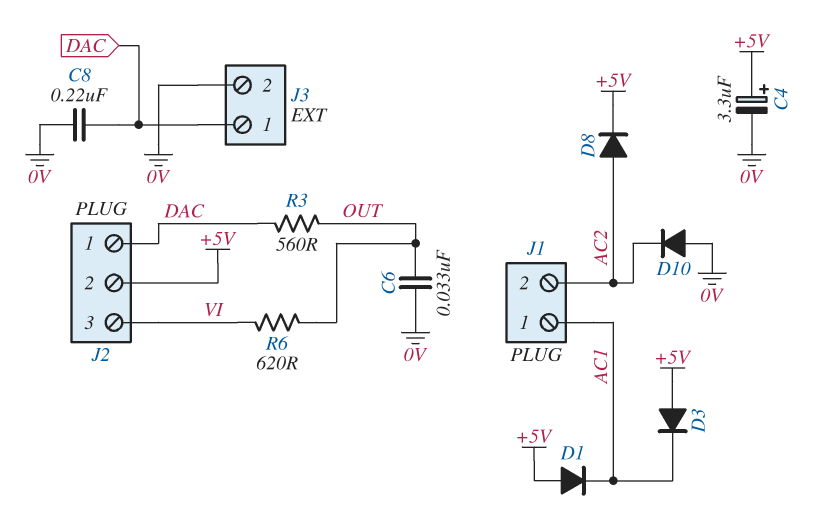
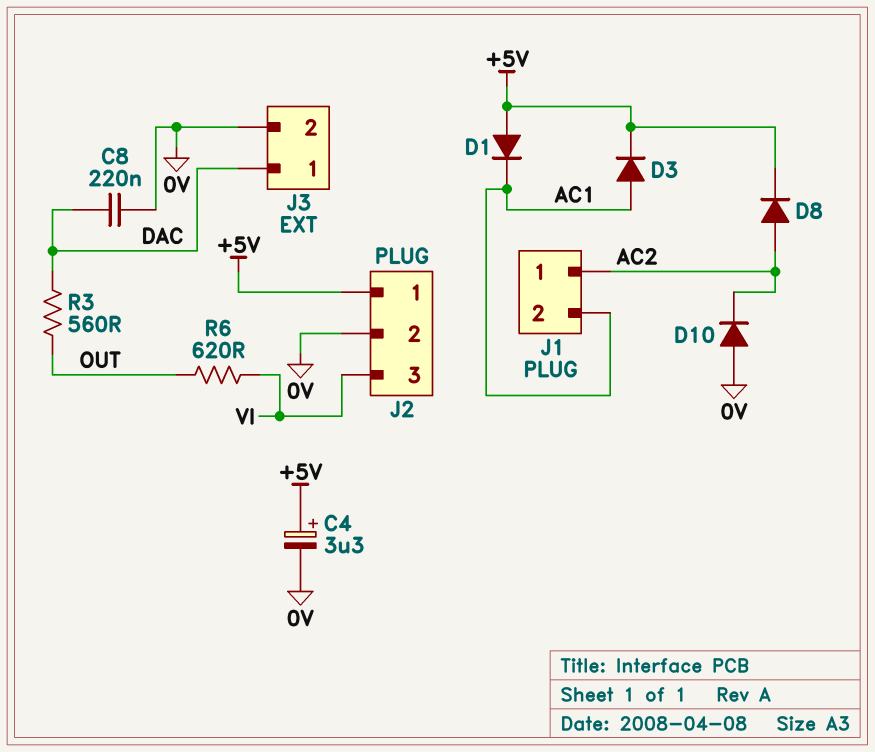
C6: 33nF (0V, OUT) -> none
D3: diode (A +5V, K AC1) -> diode (A AC1, K +5V)
J1 pin 1: AC1 -> AC2
J1 pin 2: AC2 -> AC1
J2 pin 1: DAC -> +5V
J2 pin 2: +5V -> 0V

